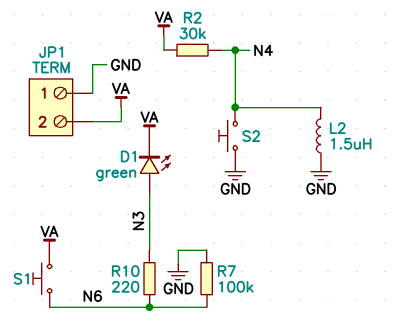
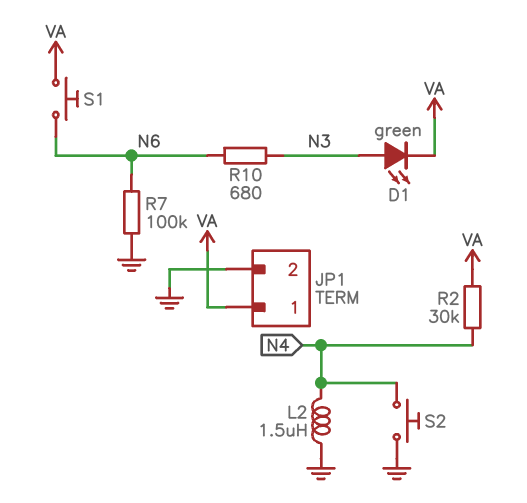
JP1 pin 1: GND -> VA
JP1 pin 2: VA -> GND
R10: 220 (N3, N6) -> 680 (N3, N6)

